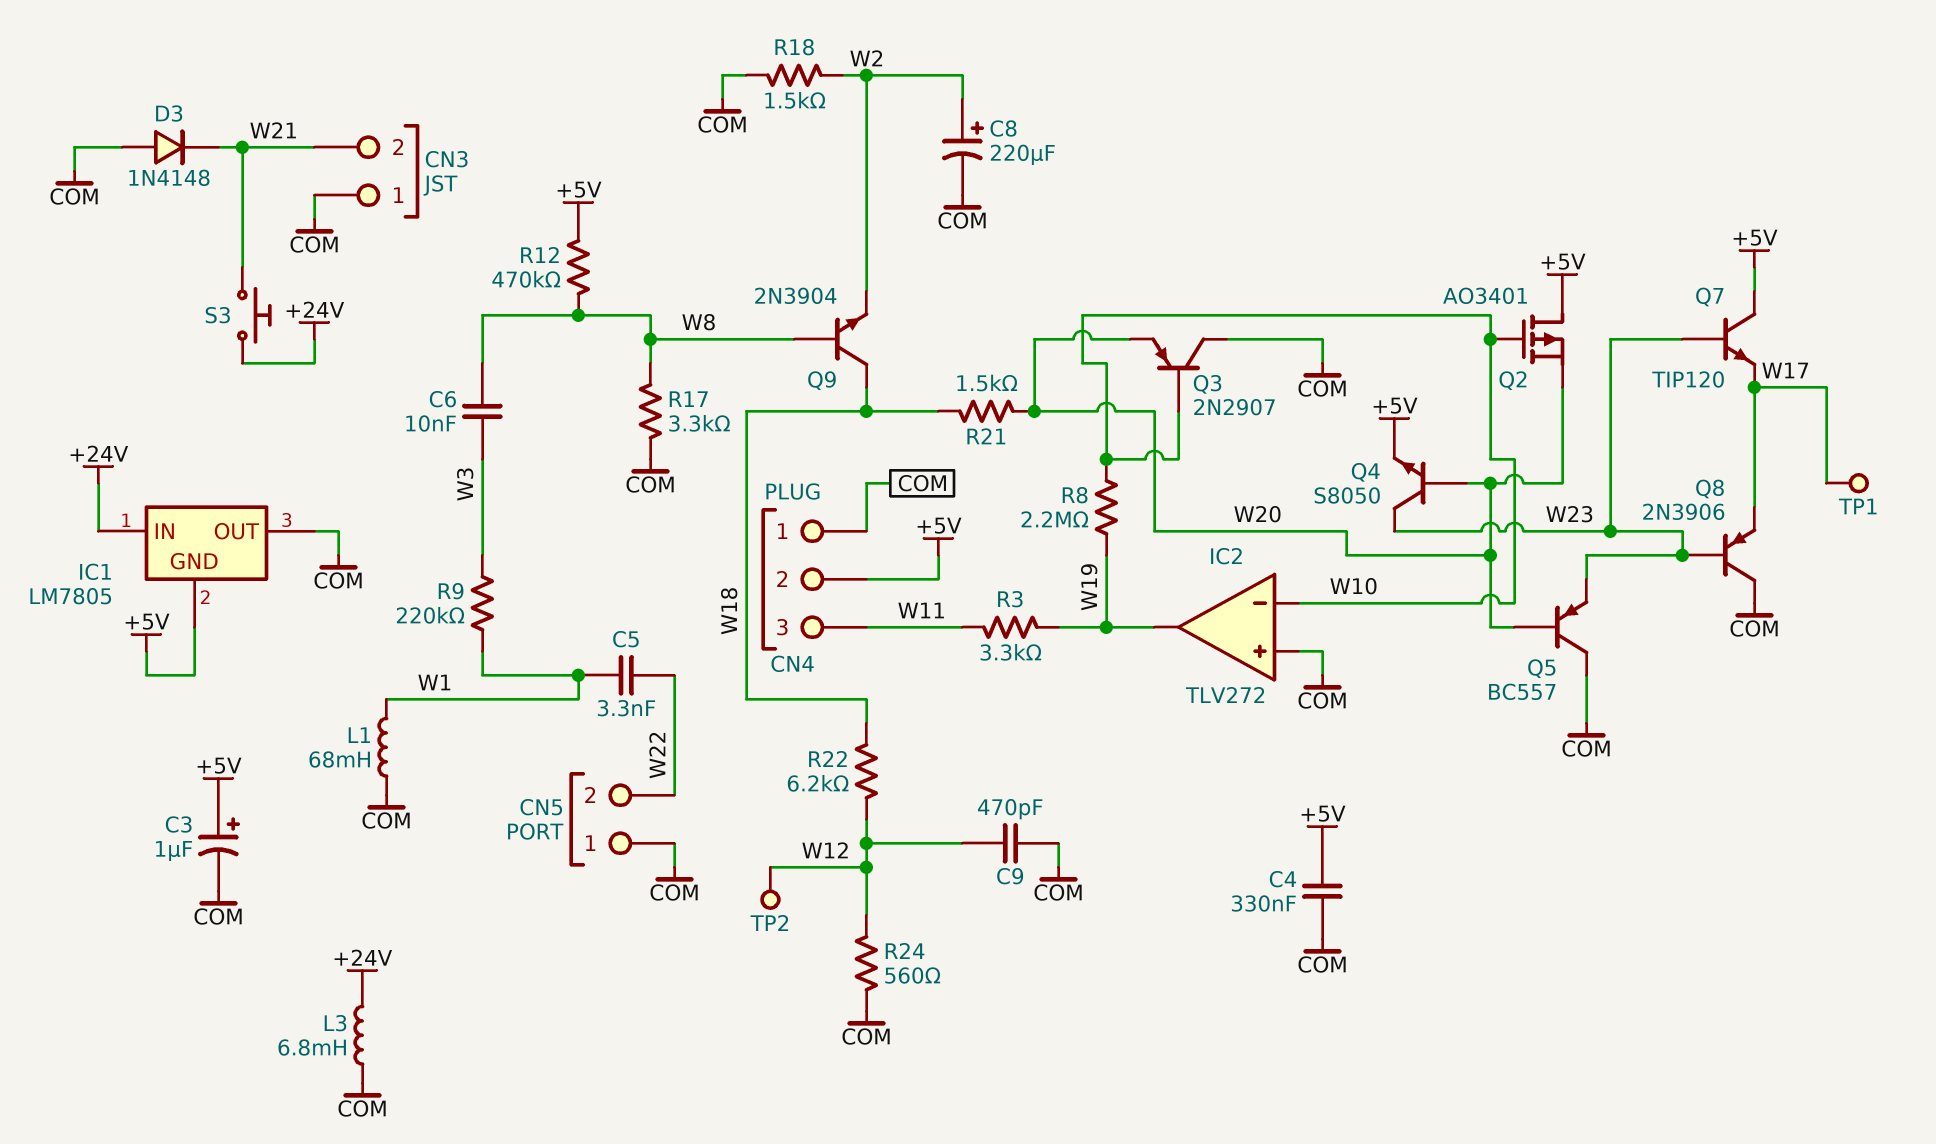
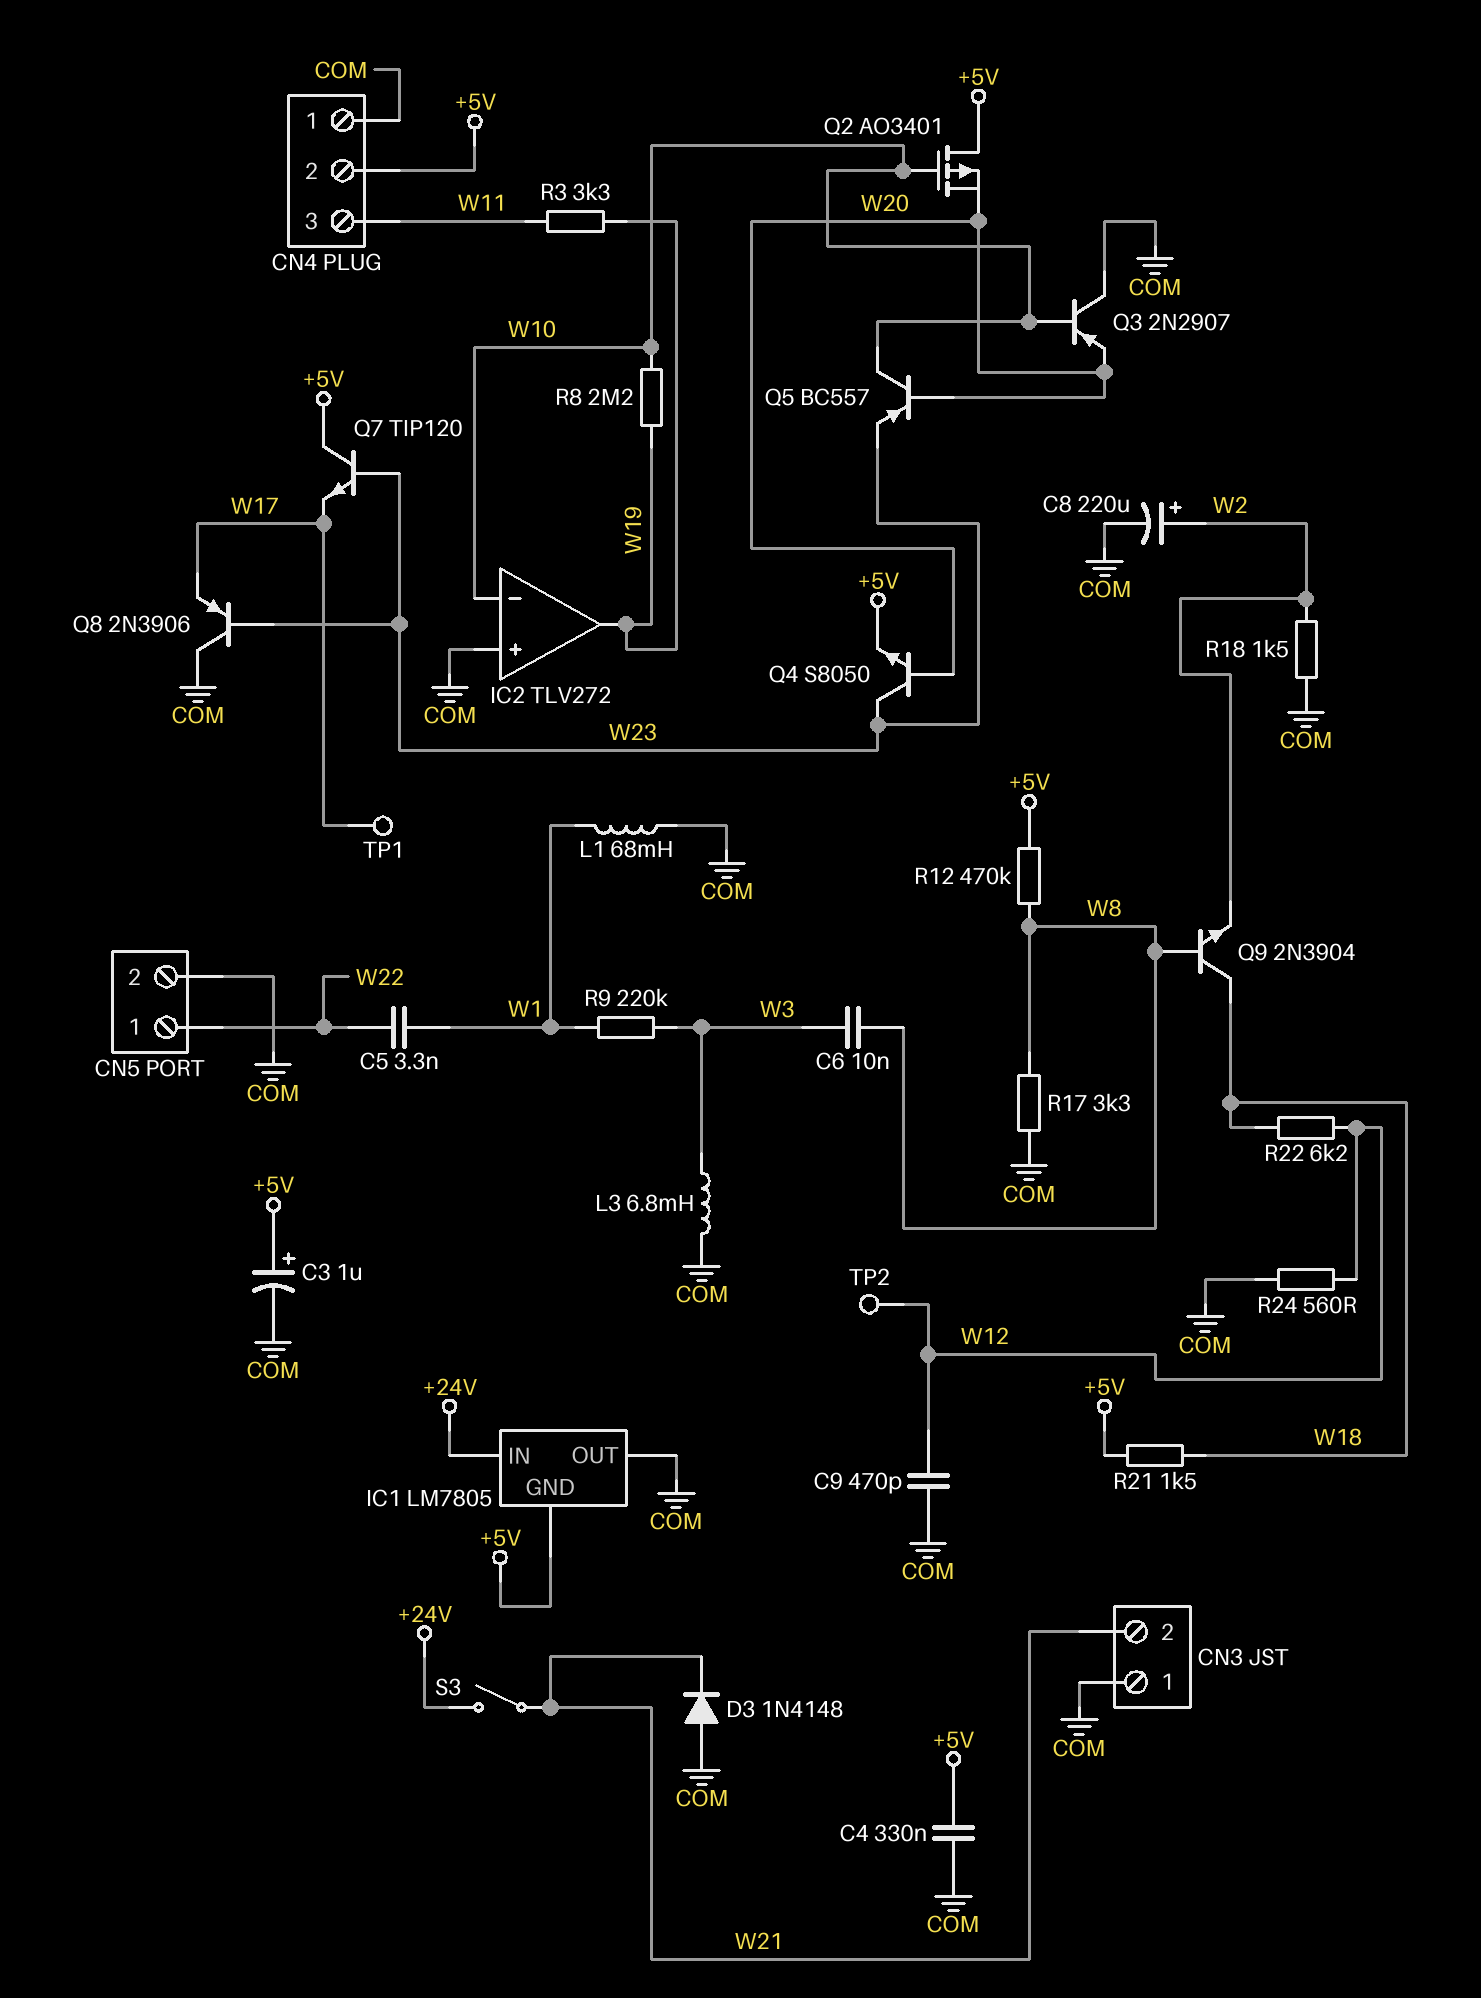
CN5 pin 1: COM -> W22
CN5 pin 2: W22 -> COM
L3: 6.8mH (+24V, COM) -> 6.8mH (COM, W3)
Q5: PNP BC557 (B W20, C COM, E W23) -> PNP BC557 (B W20, C W10, E W23)
R21: 1.5k (W18, W20) -> 1.5k (+5V, W18)
S3: button (+24V, W21) -> switch (+24V, W21)

